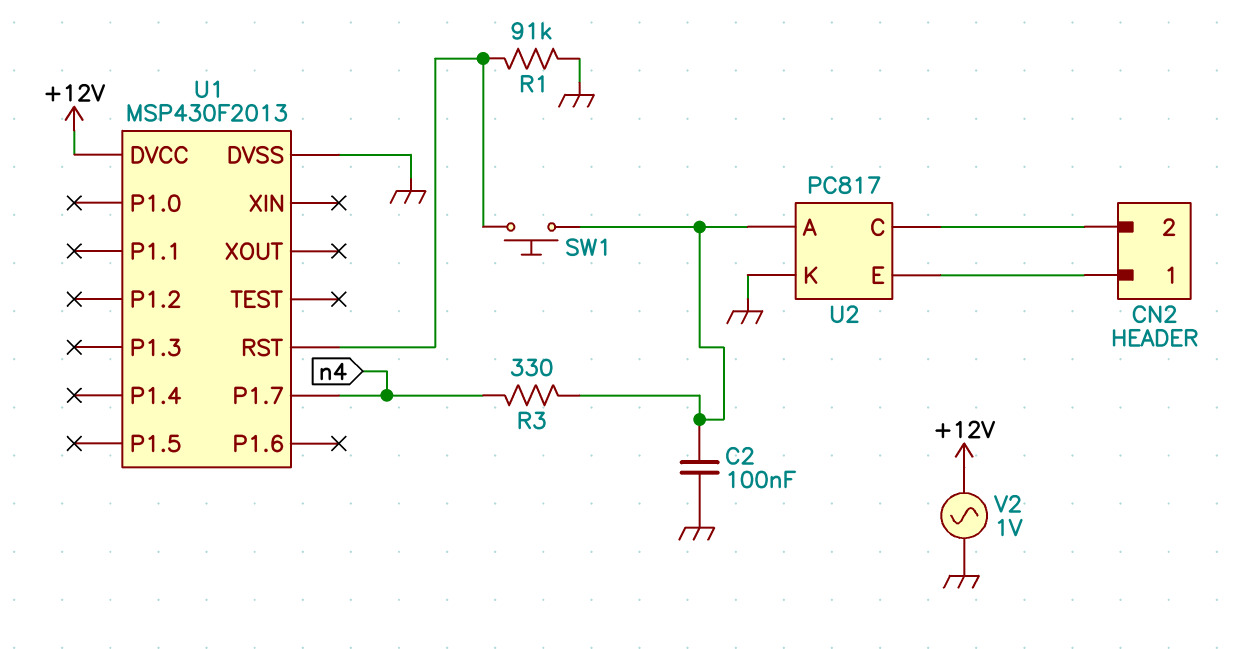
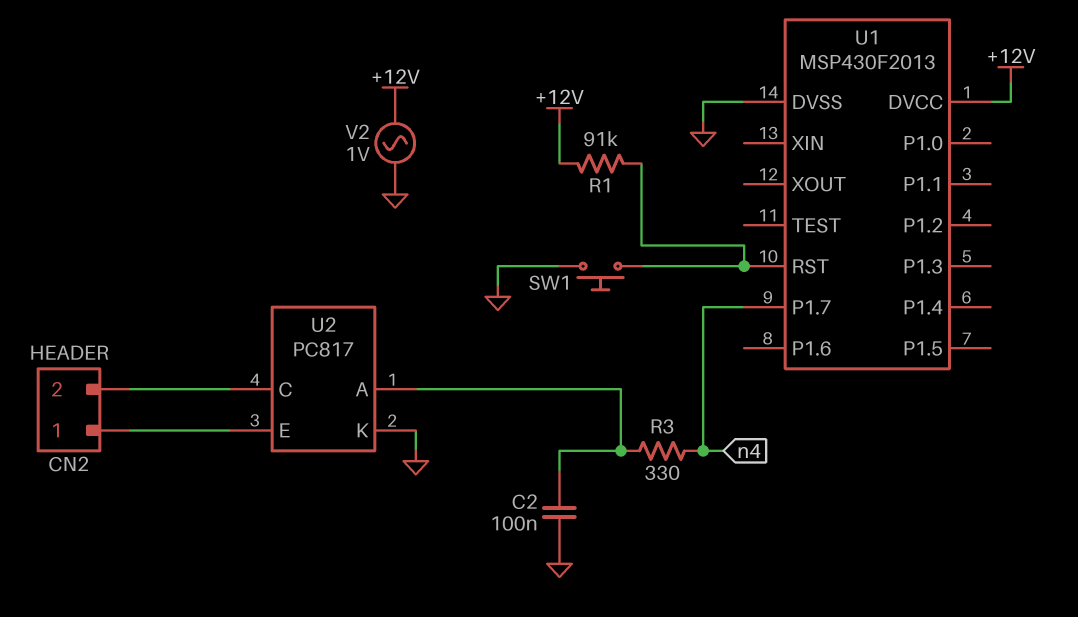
R1: 91k (GND, U1/RST) -> 91k (+12V, U1/RST)
SW1: button (U1/RST, U2/A) -> button (GND, U1/RST)

